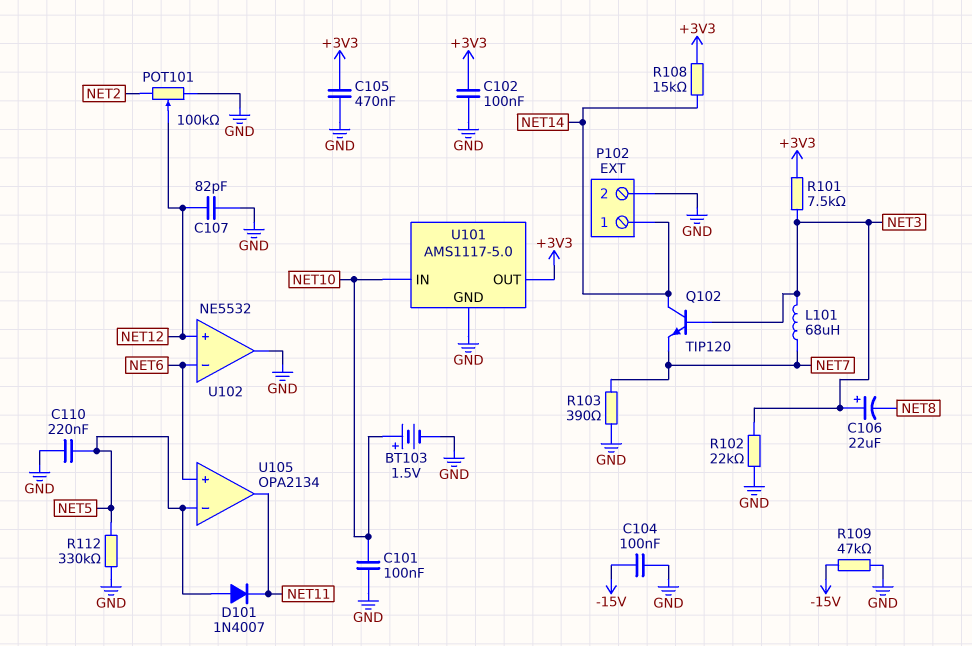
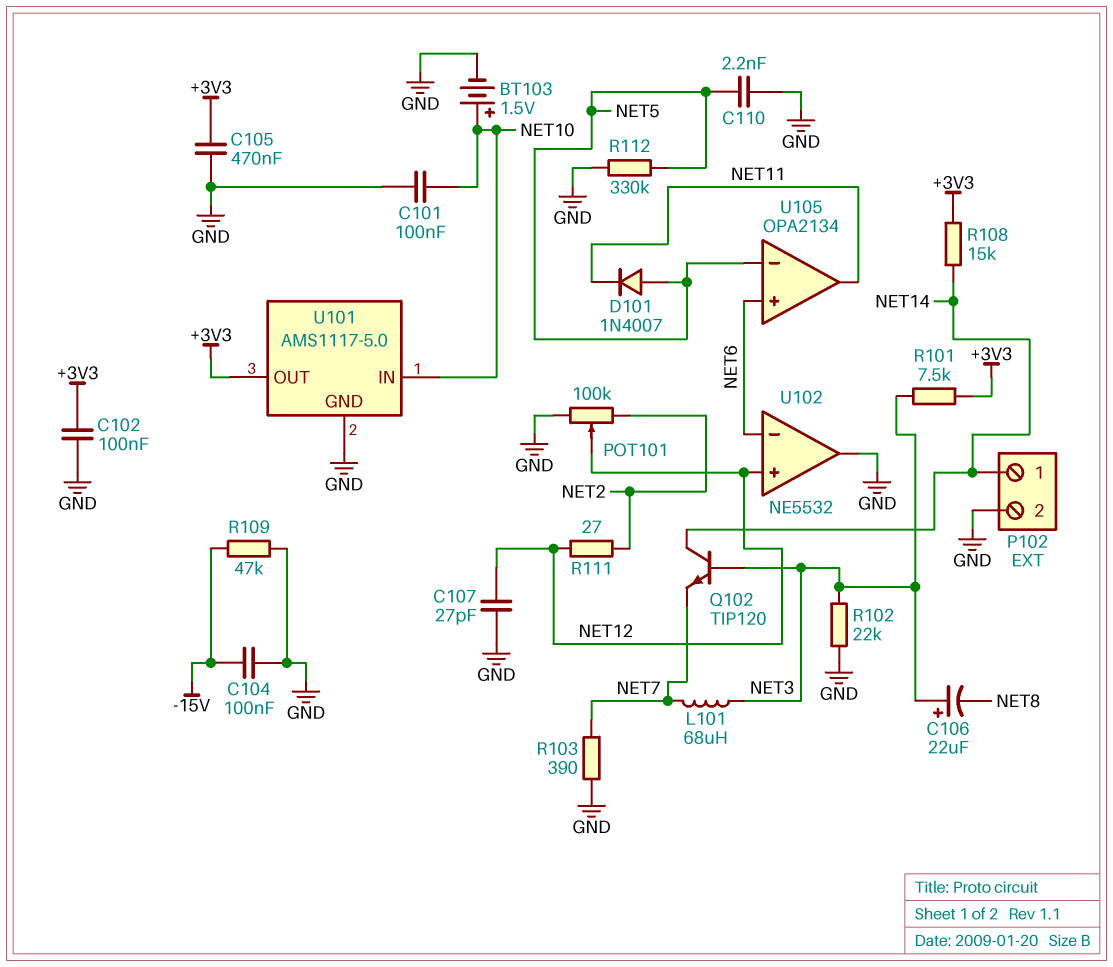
C107: 82pF (GND, NET12) -> 27pF (GND, NET12)
C110: 220nF (GND, NET5) -> 2.2nF (GND, NET5)
R111: none -> 27 (NET2, NET12)

